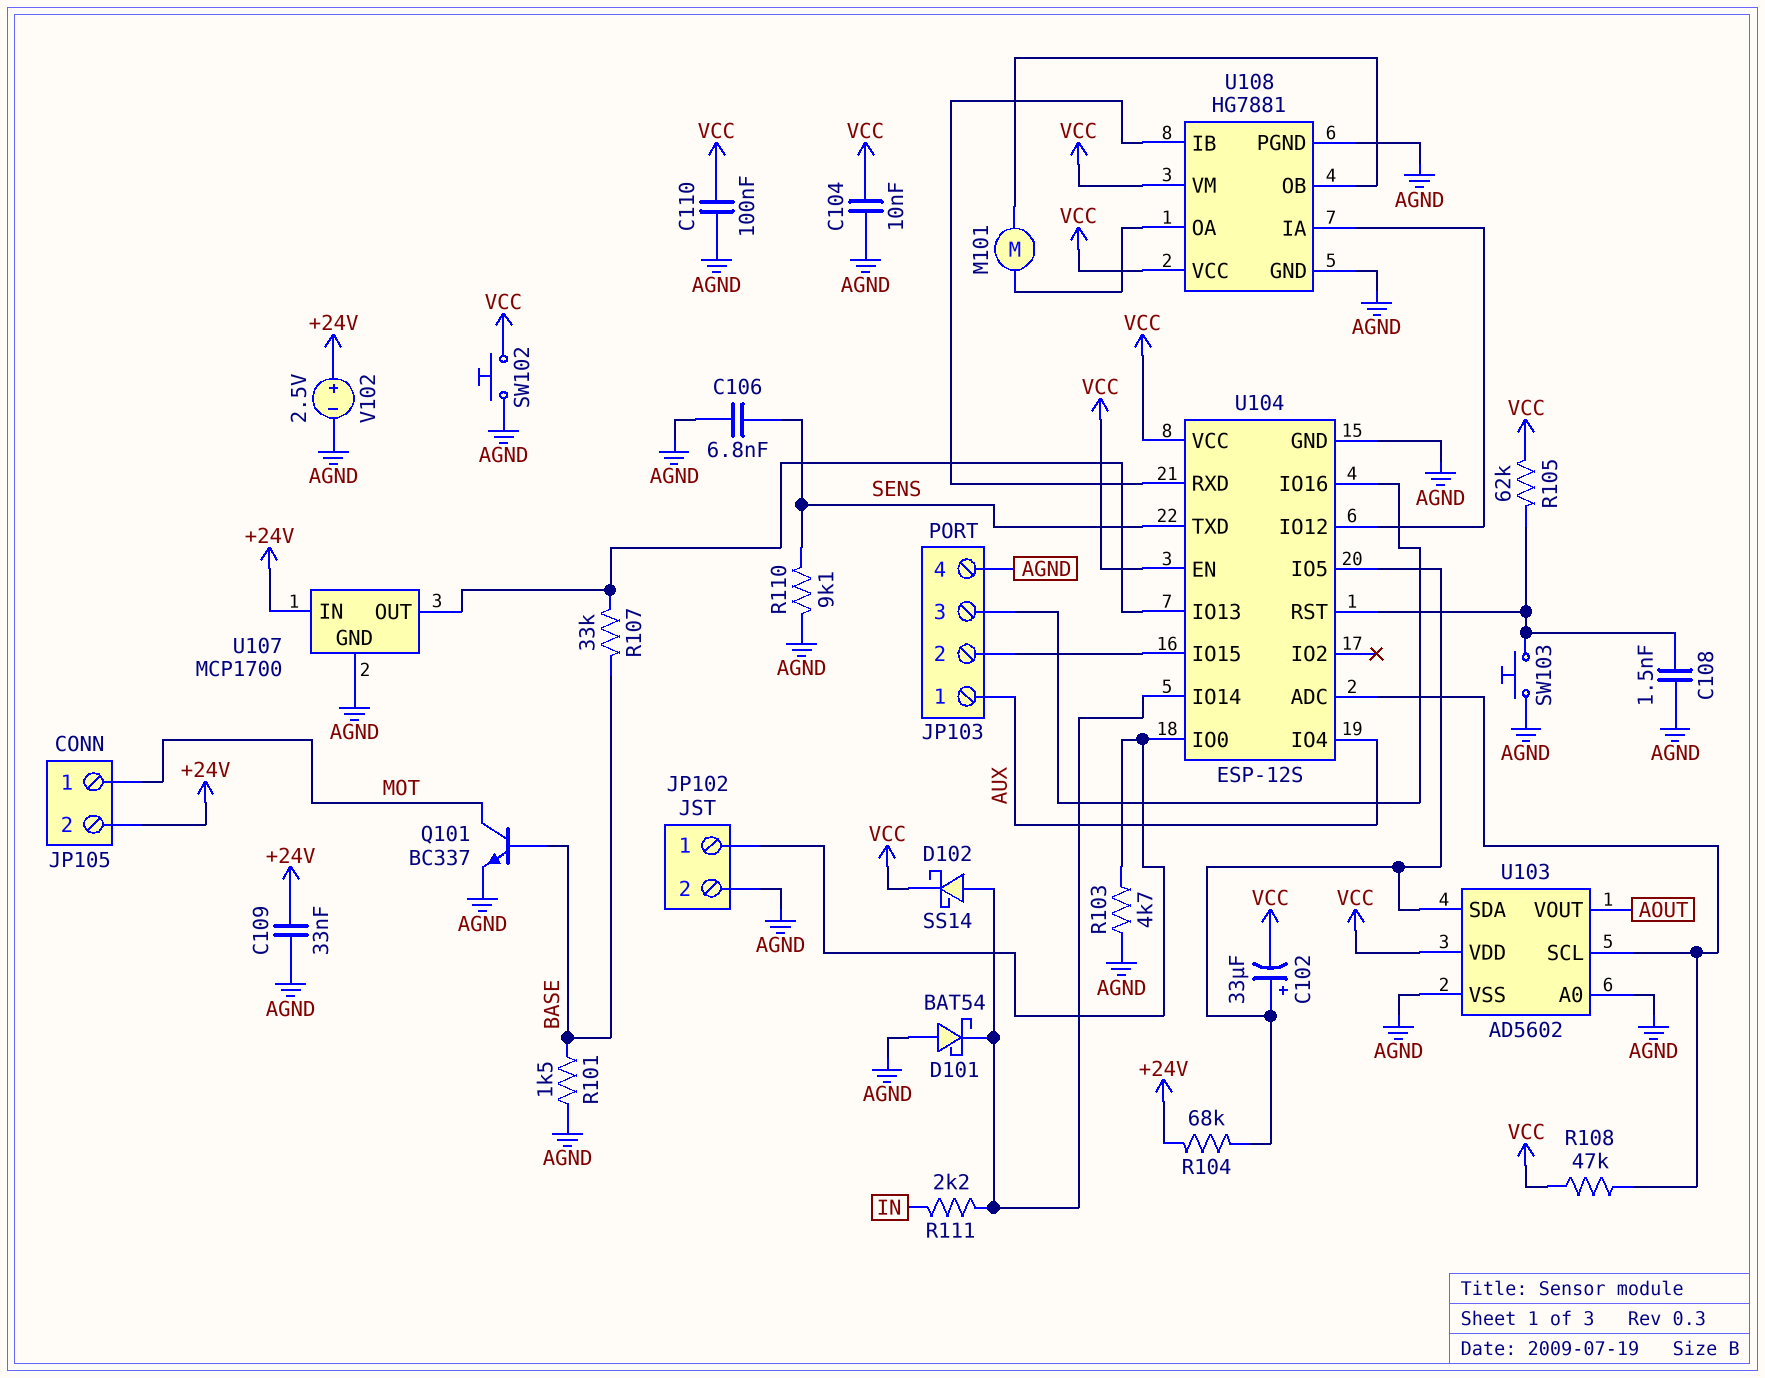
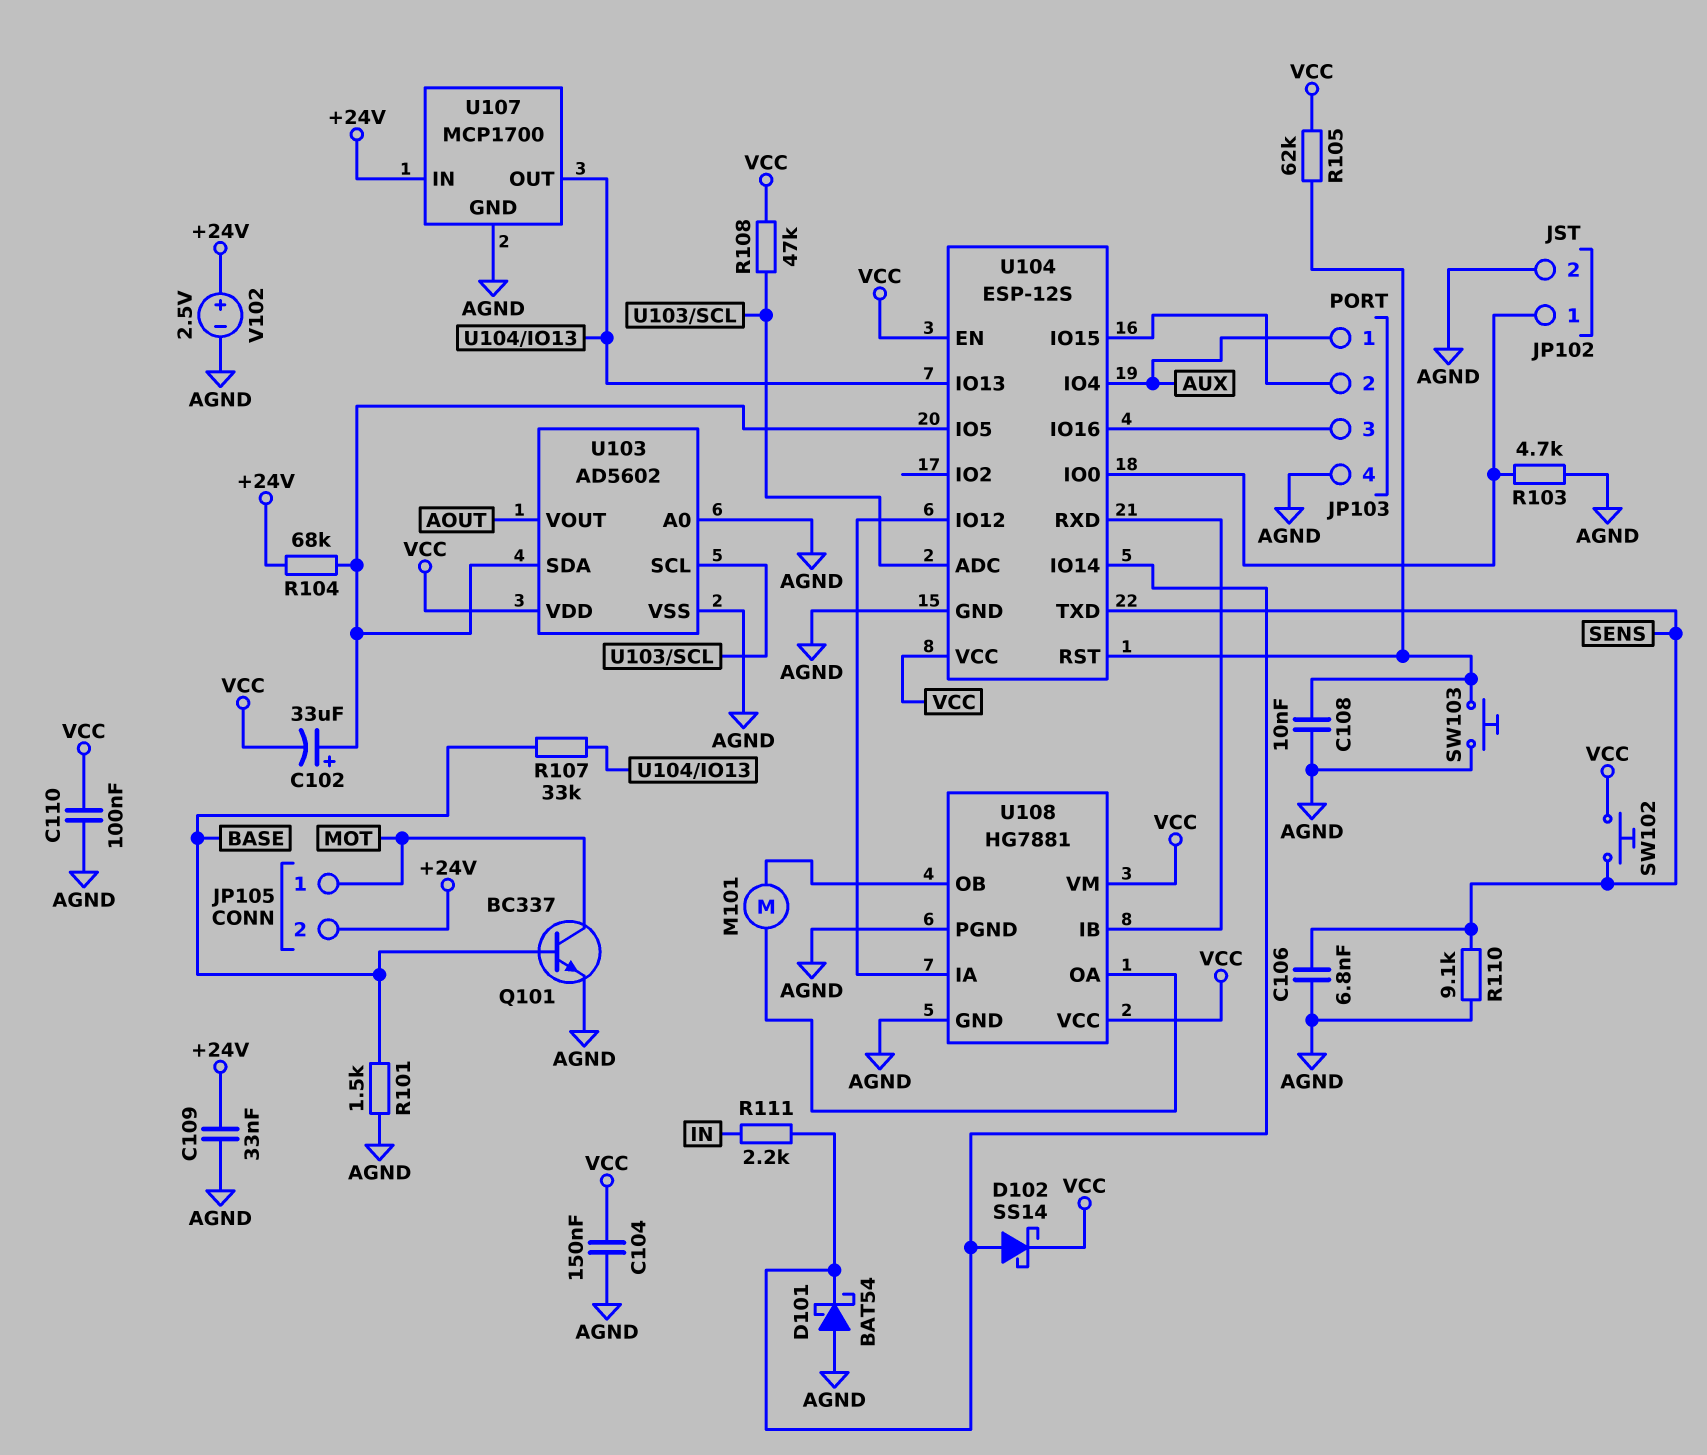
C104: 10nF (AGND, VCC) -> 150nF (AGND, VCC)
C108: 1.5nF (AGND, U104/RST) -> 10nF (AGND, U104/RST)
SW102: button (AGND, VCC) -> button (SENS, VCC)

